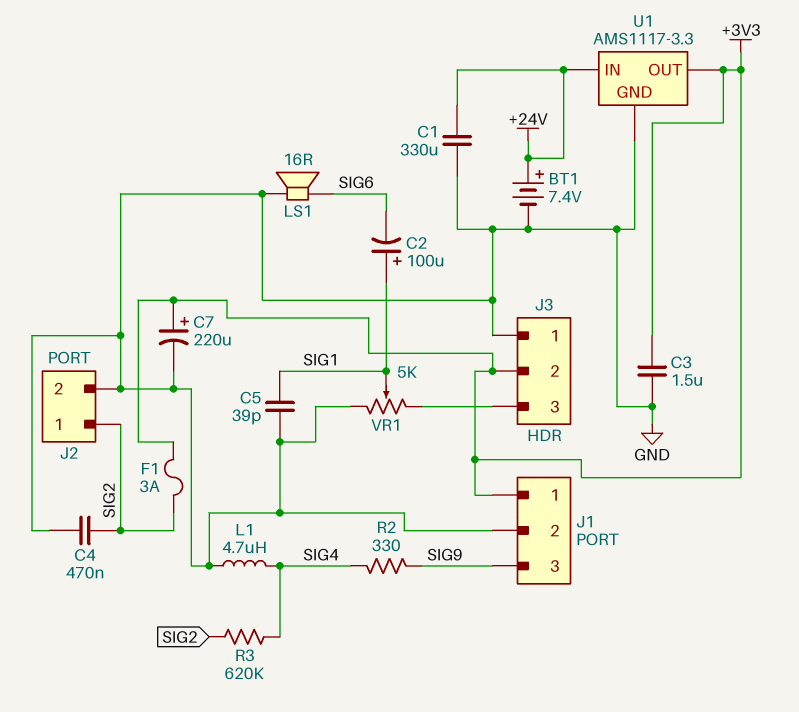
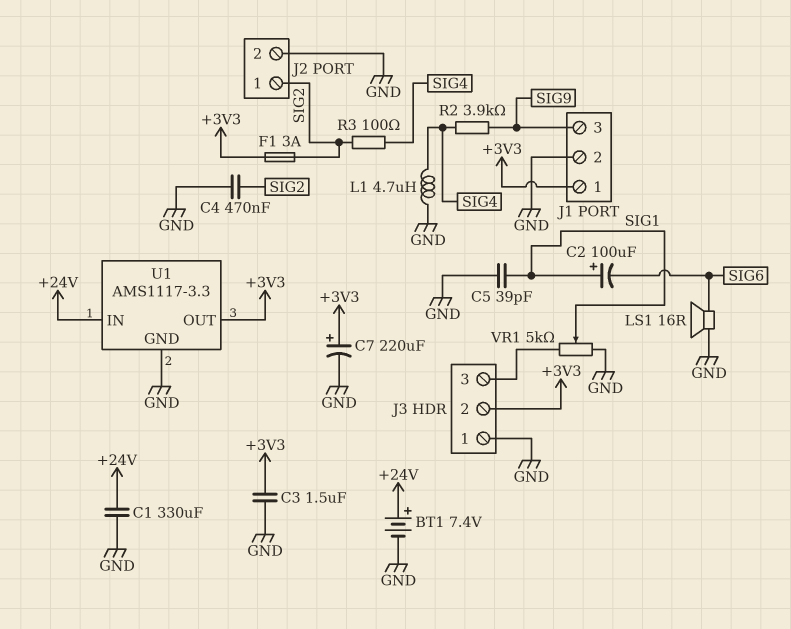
R2: 330 (SIG4, SIG9) -> 3.9k (SIG4, SIG9)
R3: 620k (SIG2, SIG4) -> 100 (SIG2, SIG4)

